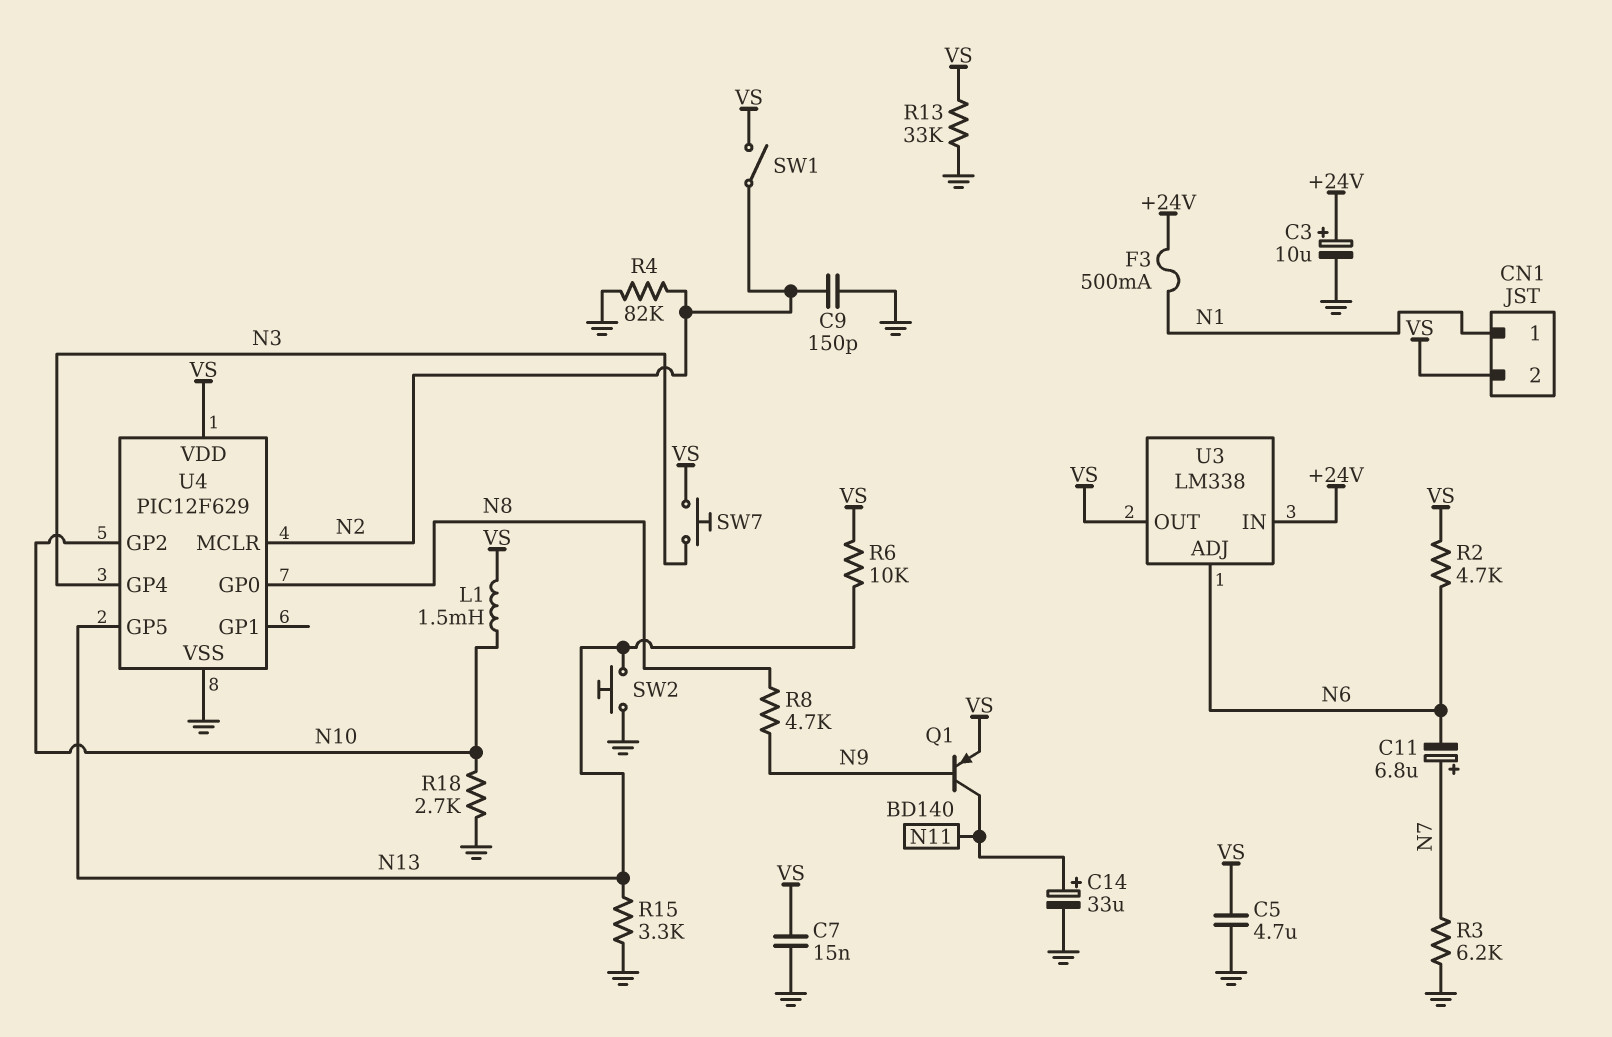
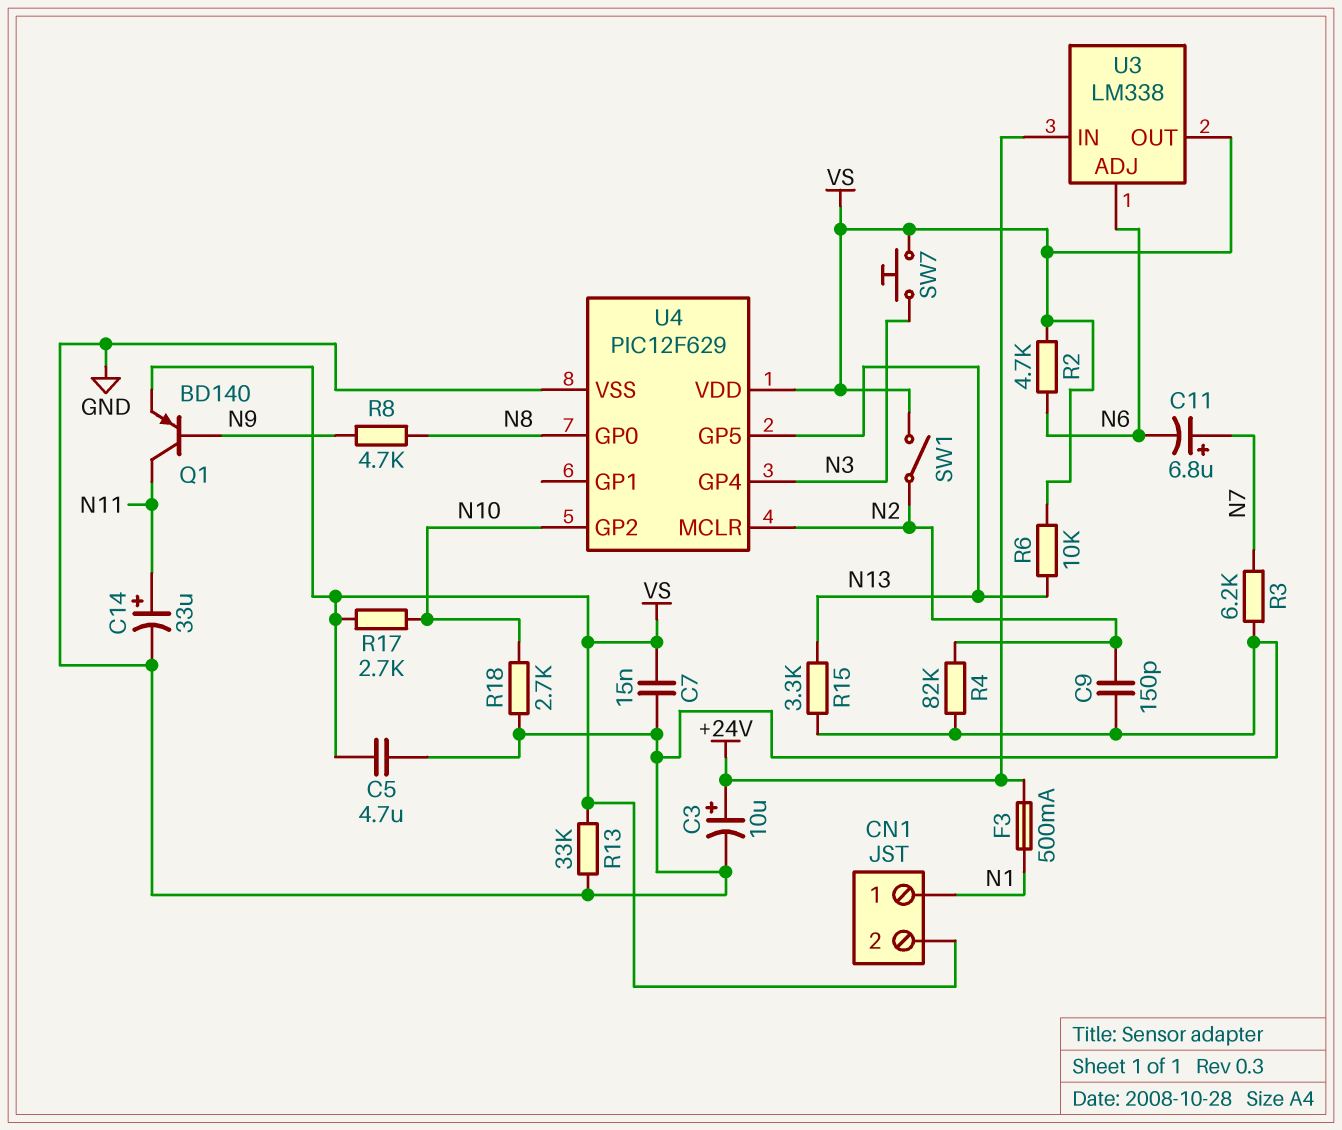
L1: 1.5mH (N10, VS) -> none
R17: none -> 2.7k (N10, VS)
SW2: button (GND, N13) -> none

